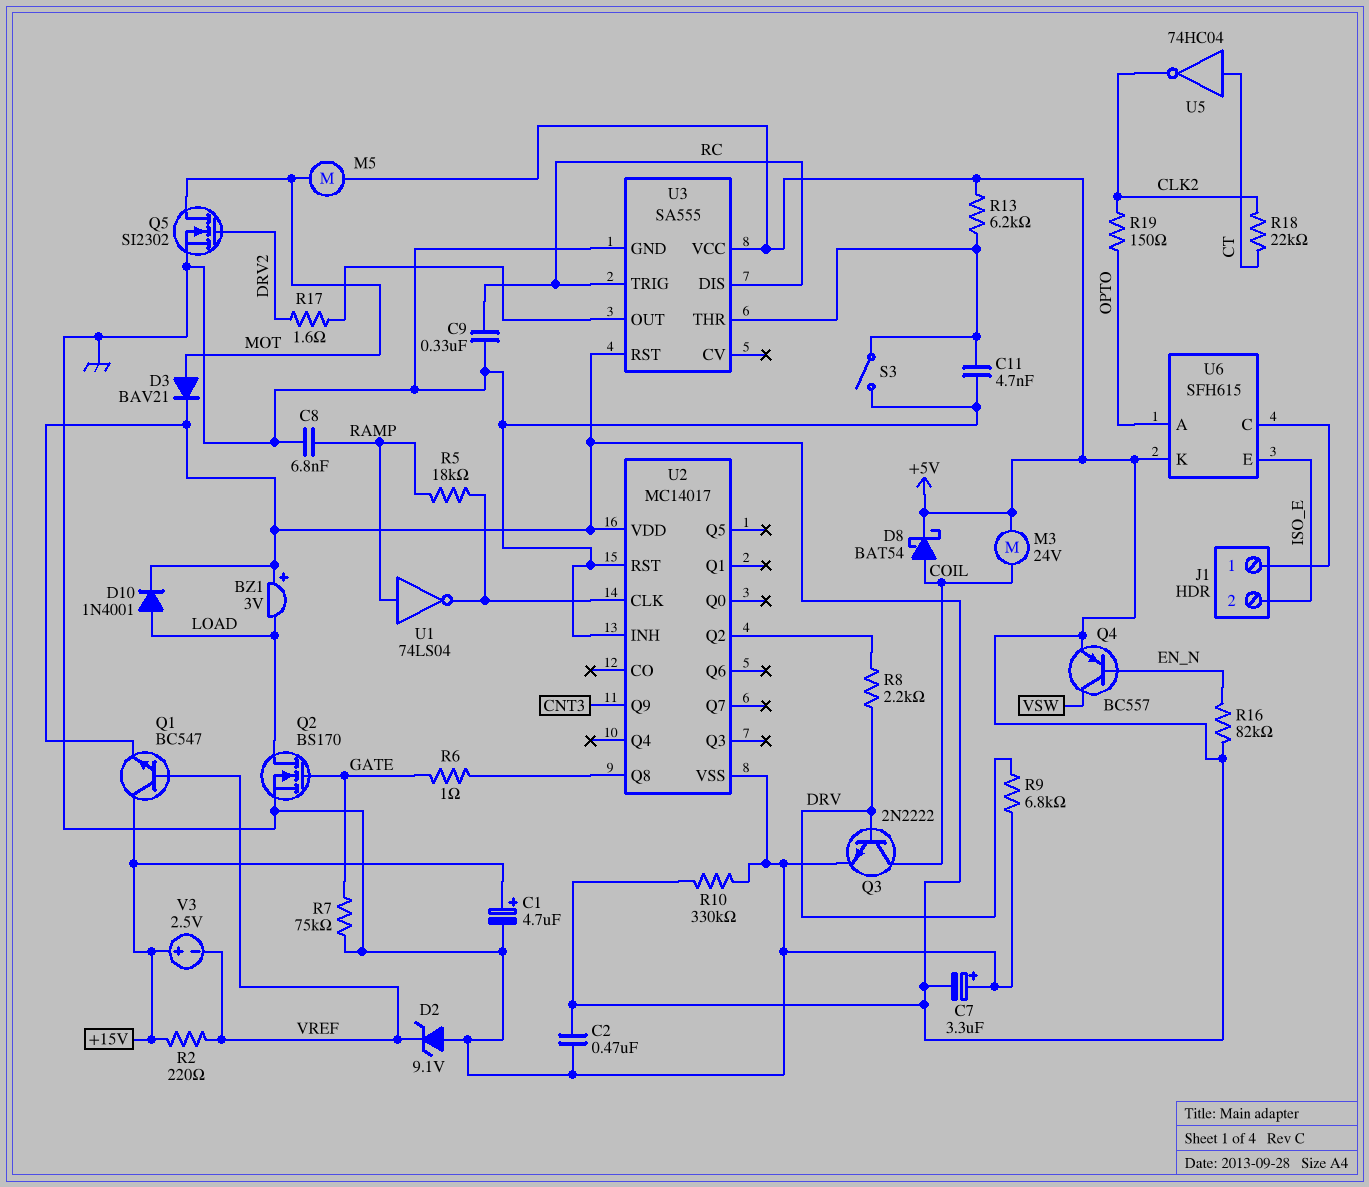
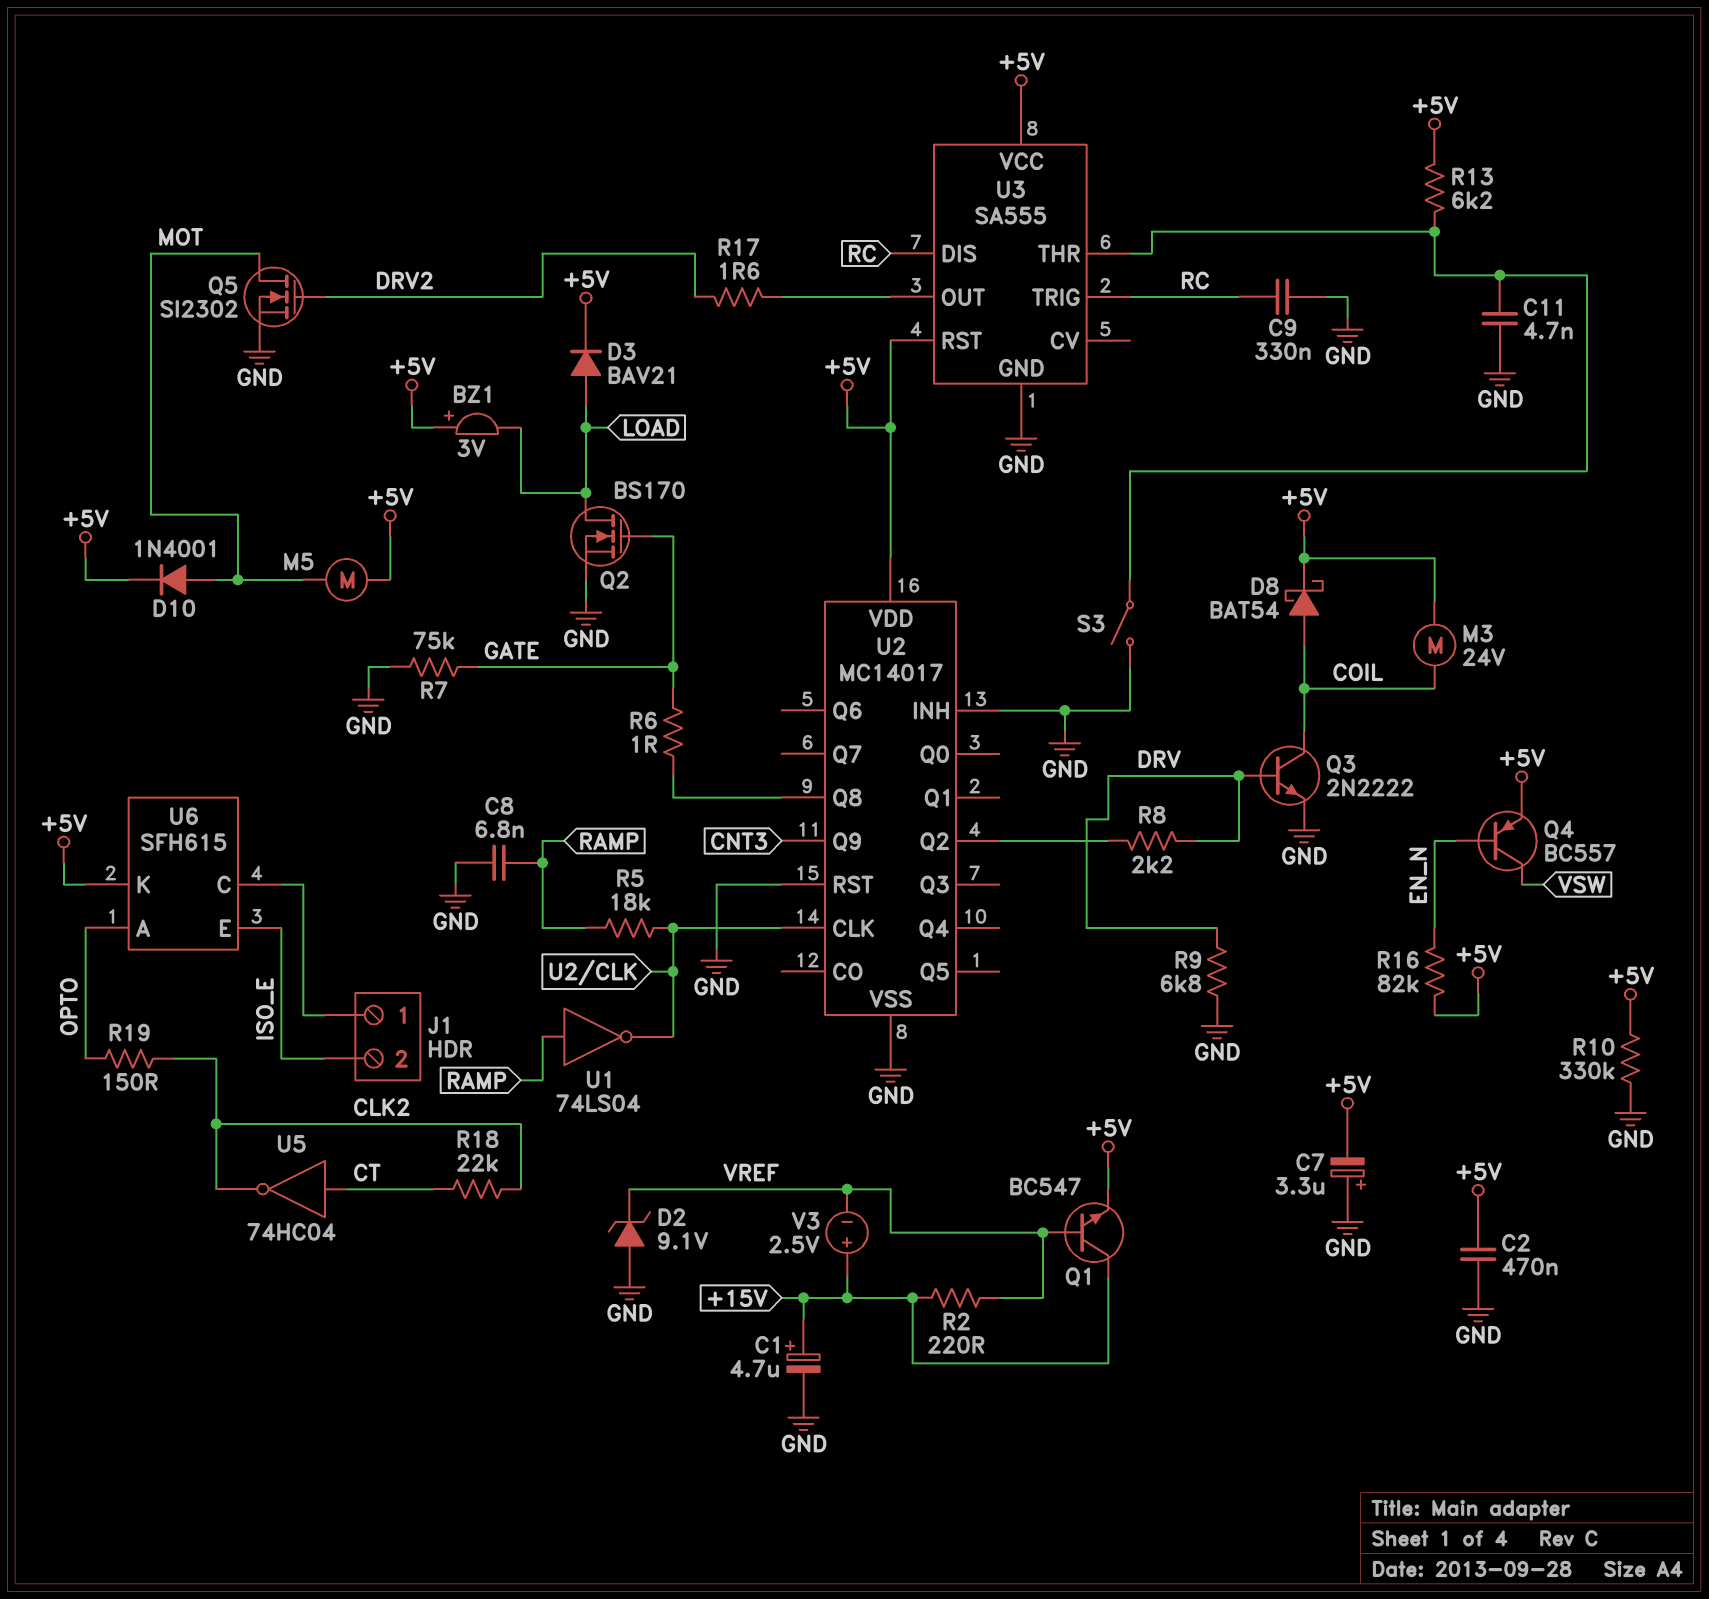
D3: diode BAV21 (A MOT, K +5V) -> diode BAV21 (A LOAD, K +5V)
D10: diode 1N4001 (A LOAD, K +5V) -> diode 1N4001 (A MOT, K +5V)

